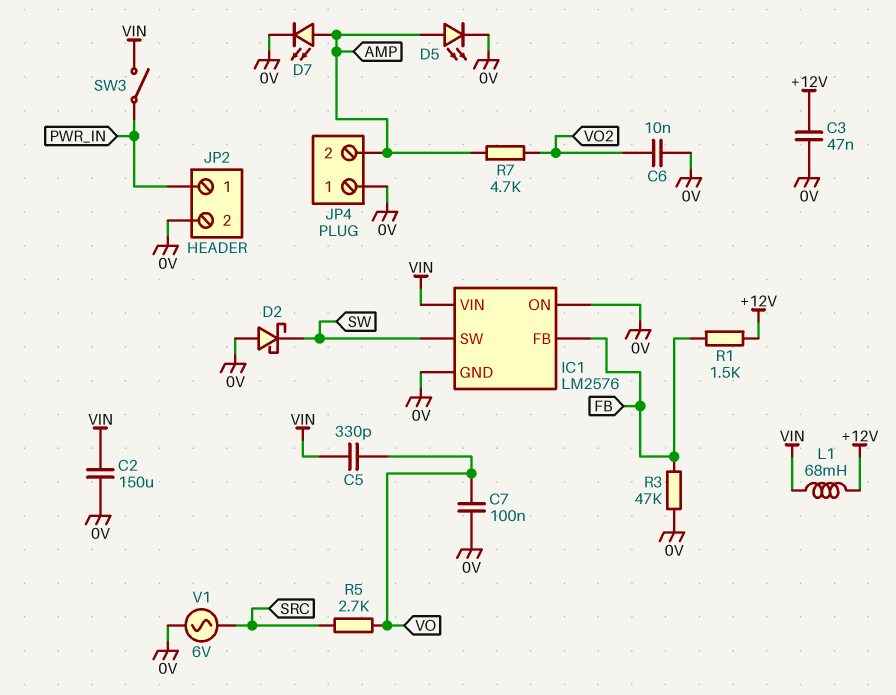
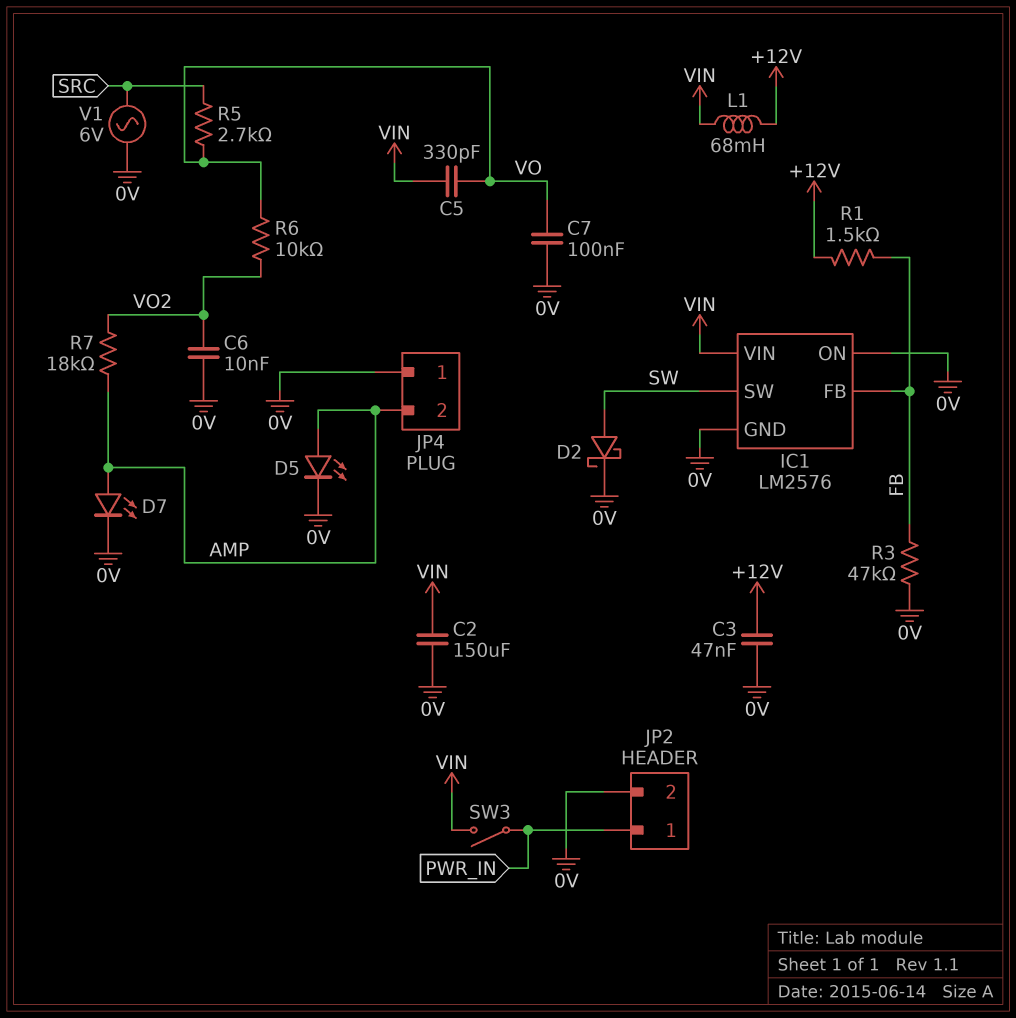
D2: schottky (A 0V, K SW) -> schottky (A SW, K 0V)
R6: none -> 10k (VO, VO2)
R7: 4.7k (AMP, VO2) -> 18k (AMP, VO2)

